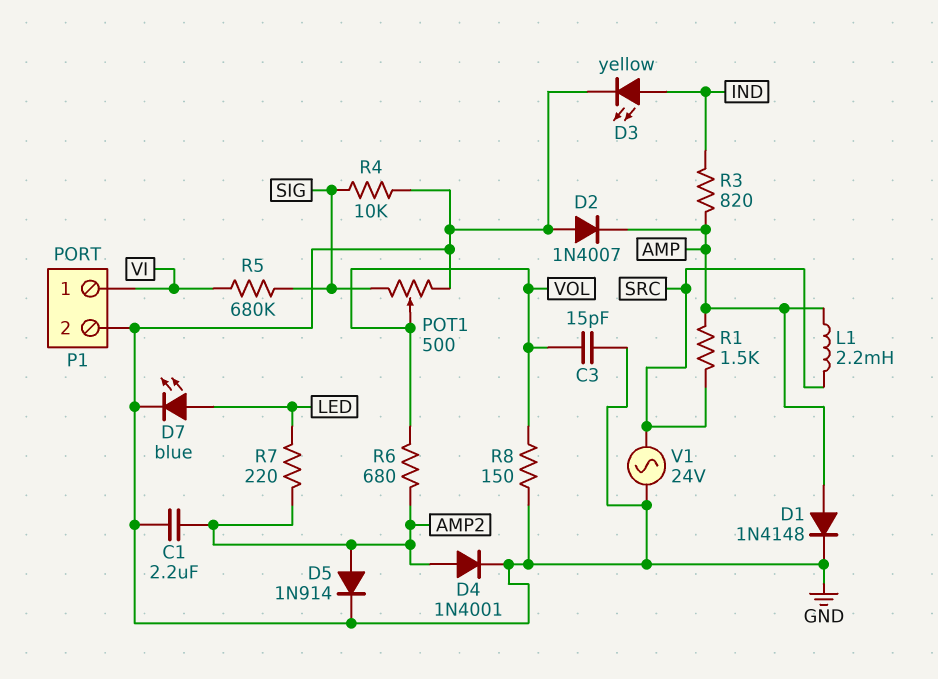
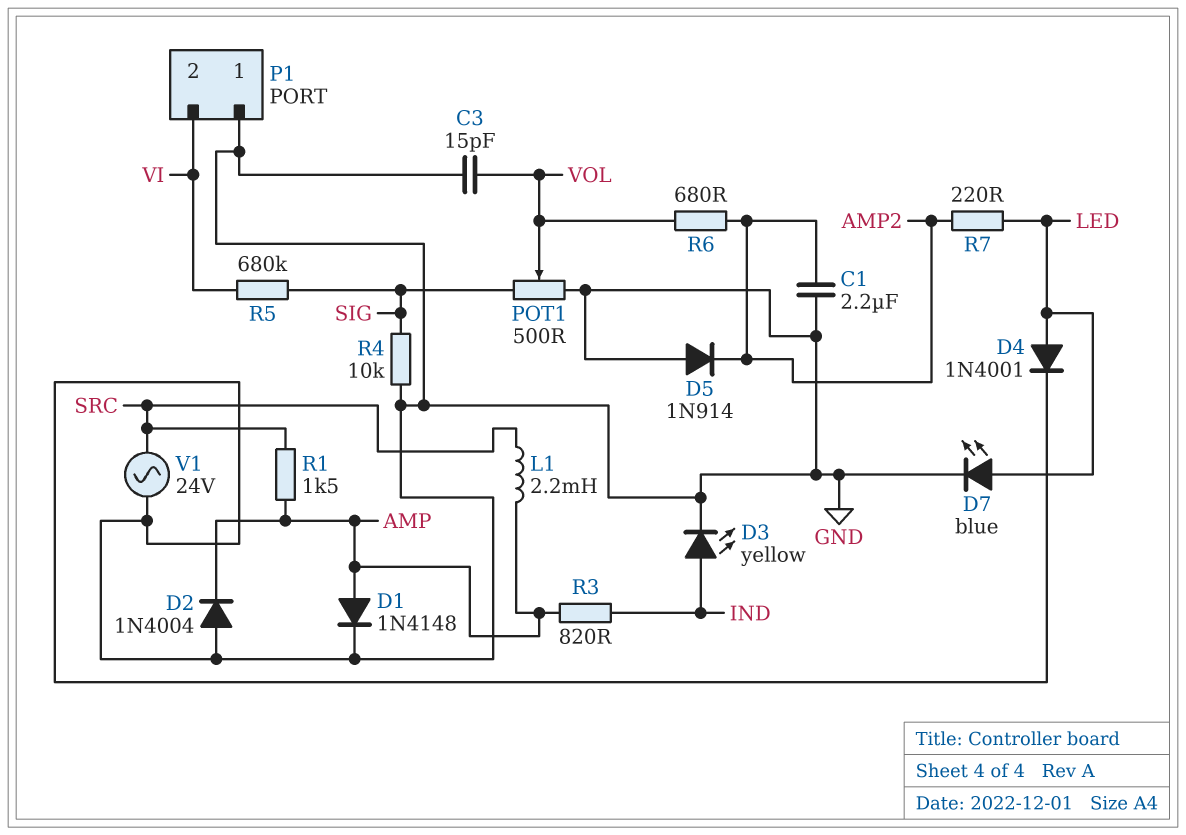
D2: diode 1N4007 (A GND, K AMP) -> diode 1N4004 (A GND, K AMP)
D4: diode 1N4001 (A AMP2, K GND) -> diode 1N4001 (A LED, K GND)
D5: diode 1N914 (A AMP2, K GND) -> diode 1N914 (A GND, K AMP2)
P1 pin 1: VI -> GND
P1 pin 2: GND -> VI
R8: 150 (GND, VOL) -> none

